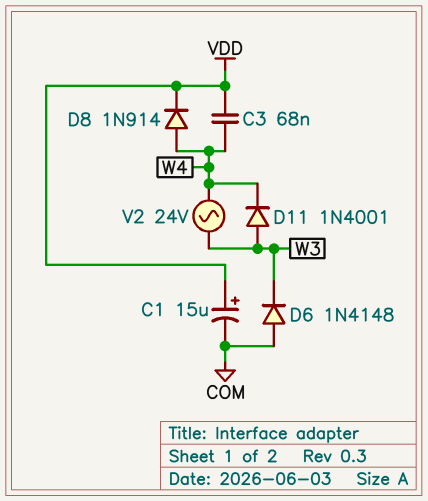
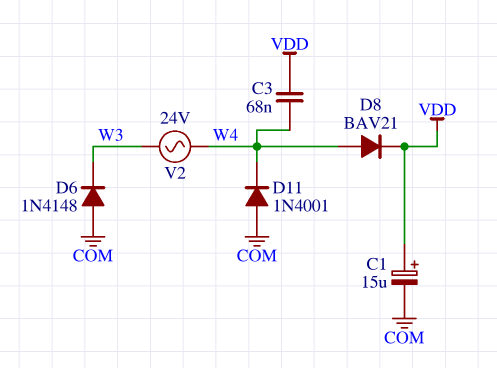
D8: diode 1N914 (A W4, K VDD) -> diode BAV21 (A W4, K VDD)
D11: diode 1N4001 (A W3, K W4) -> diode 1N4001 (A COM, K W4)

